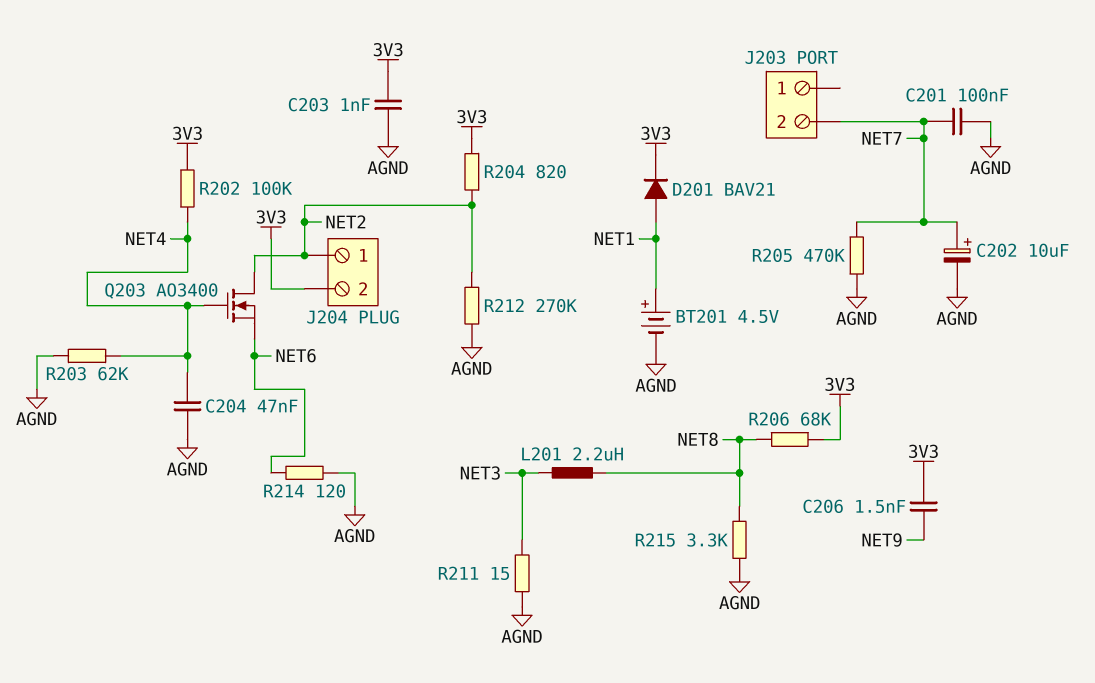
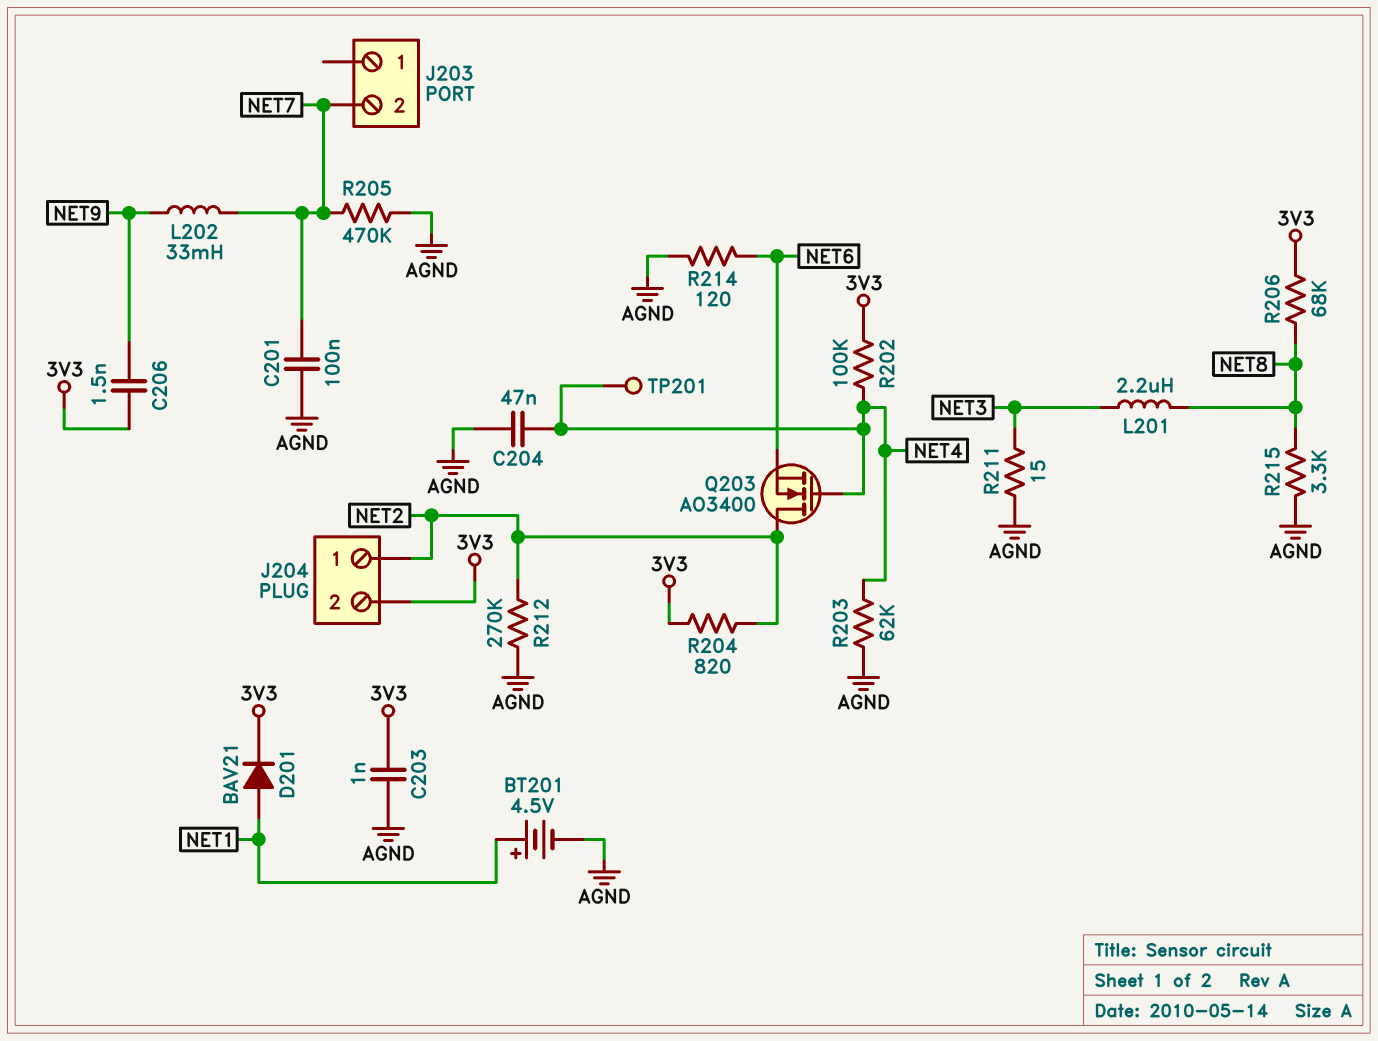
C202: 10uF (plus NET7, minus AGND) -> none
L202: none -> 33mH (NET7, NET9)
TP201: none -> test point (NET4)

